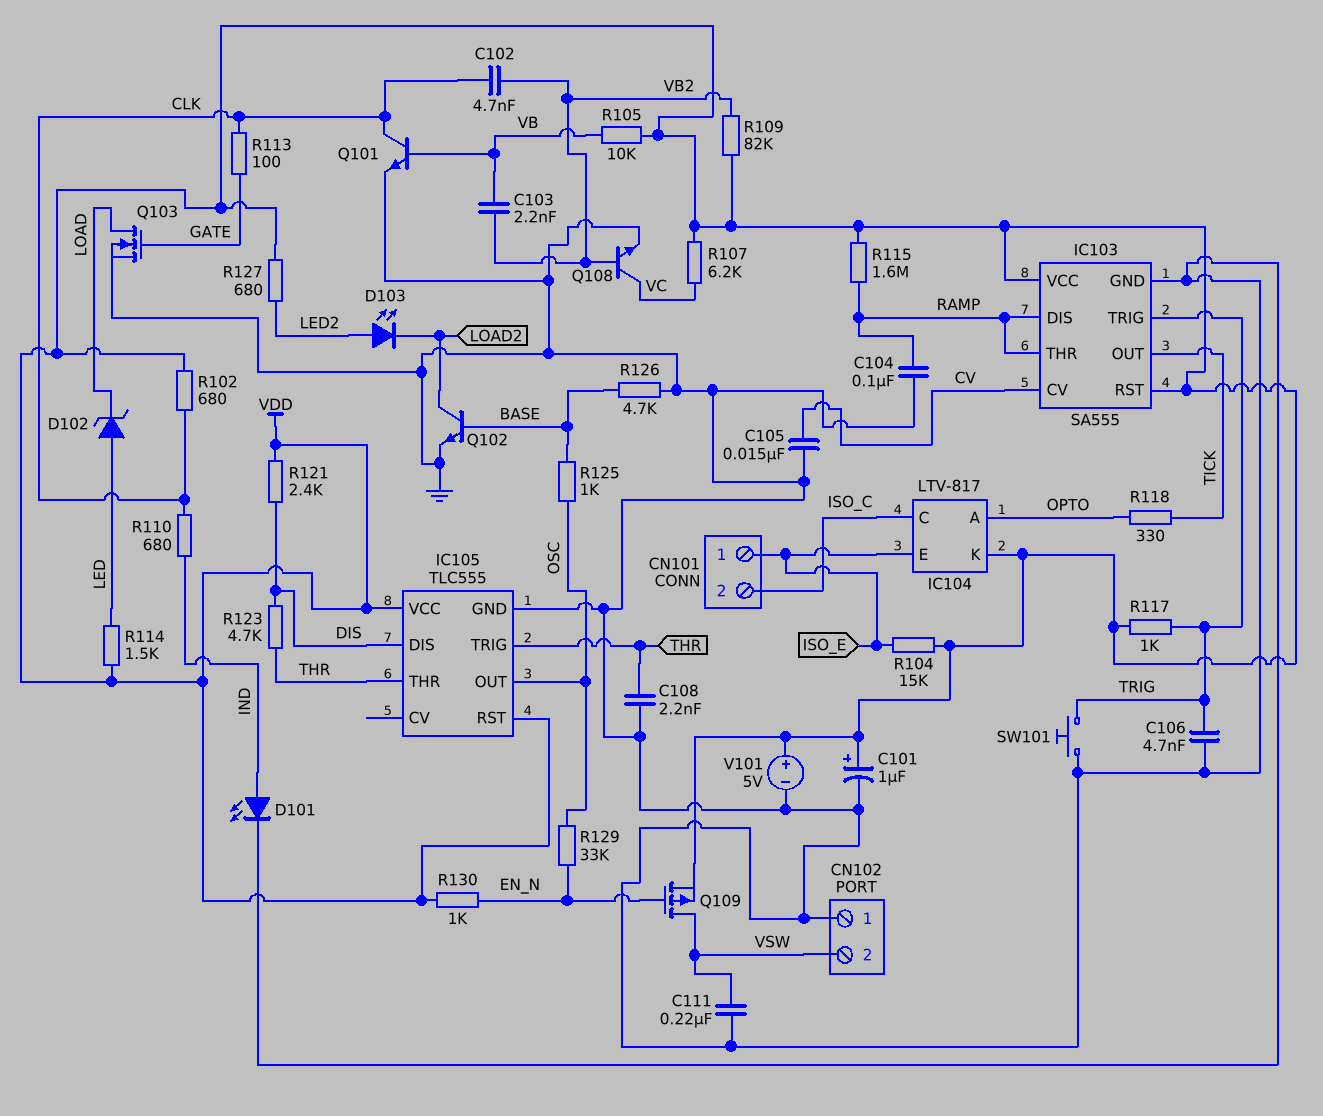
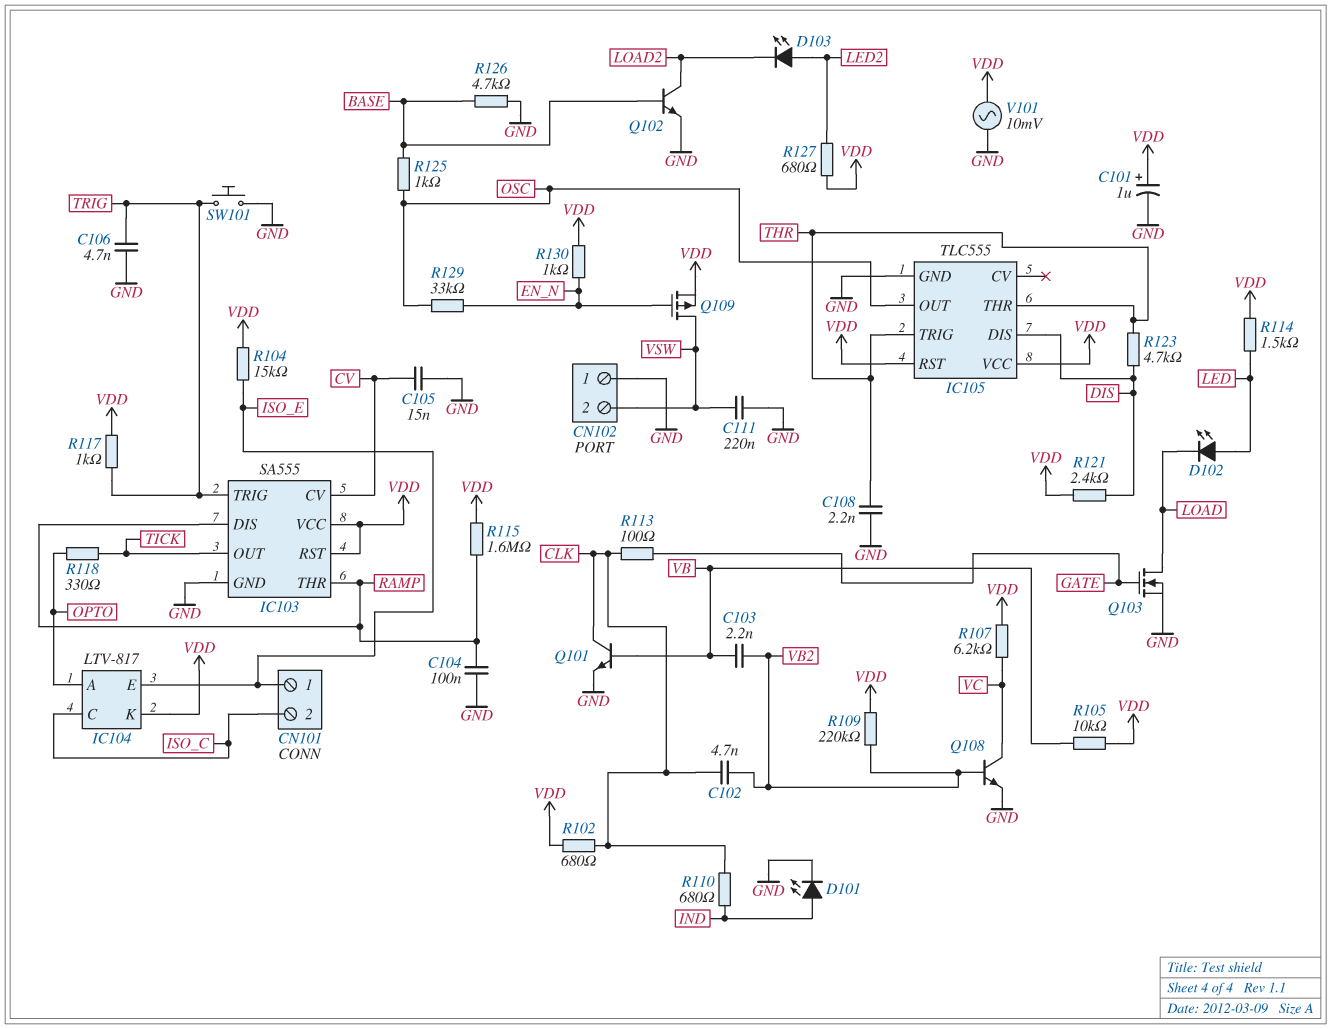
D102: zener (A LED, K LOAD) -> LED (A LED, K LOAD)
R109: 82k (VB2, VDD) -> 220k (VB2, VDD)
V101: 5V (plus VDD, minus GND) -> AC 10mV (GND, VDD)

